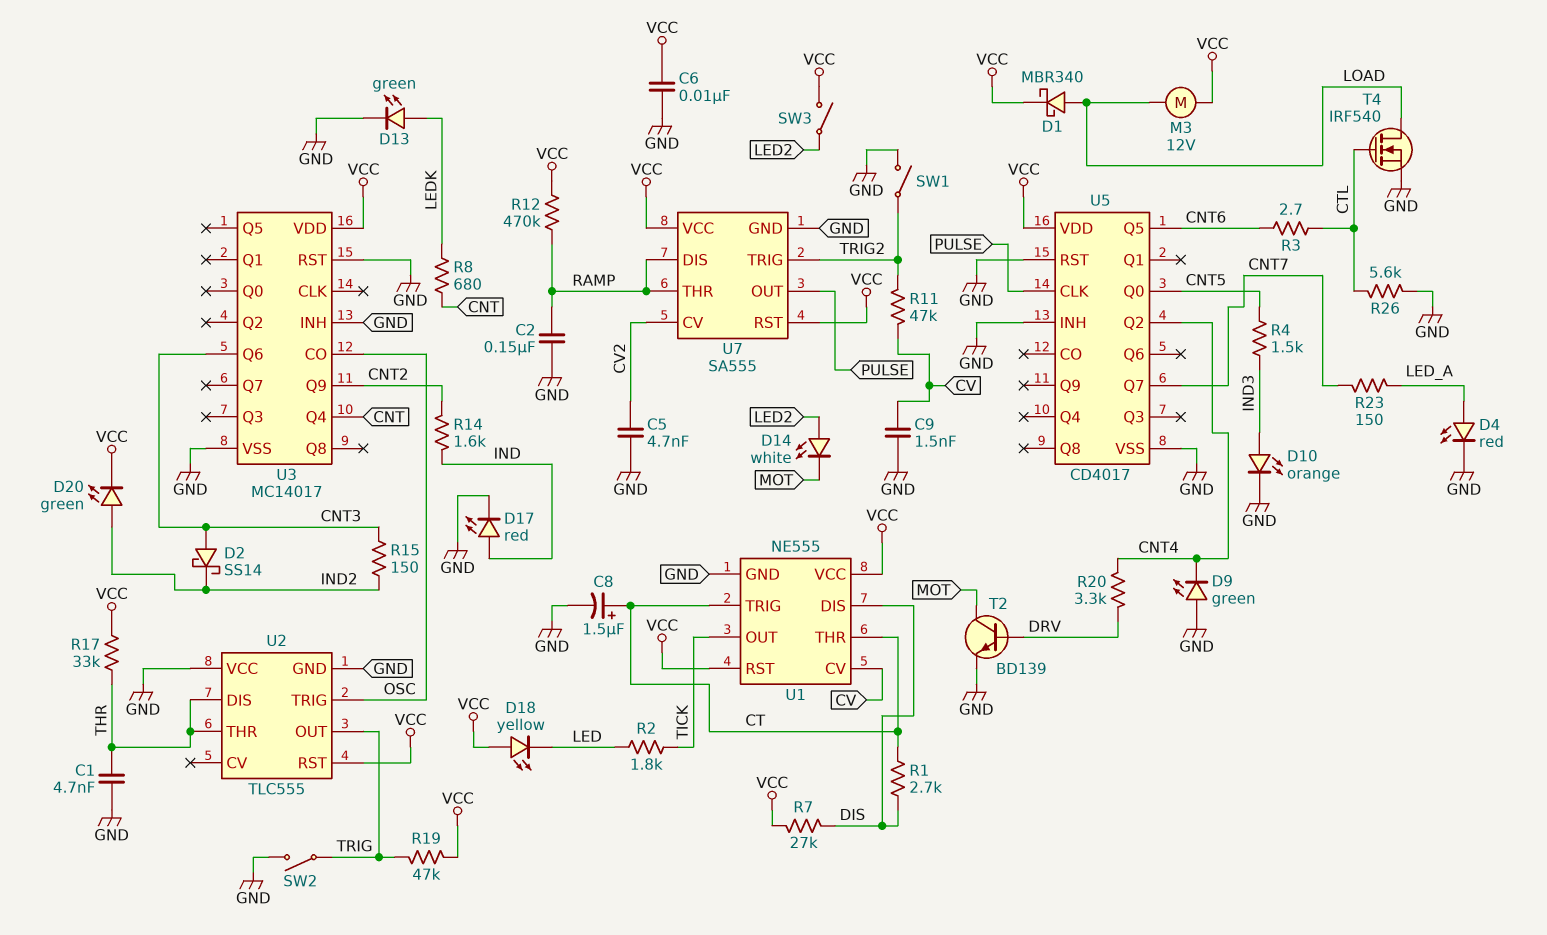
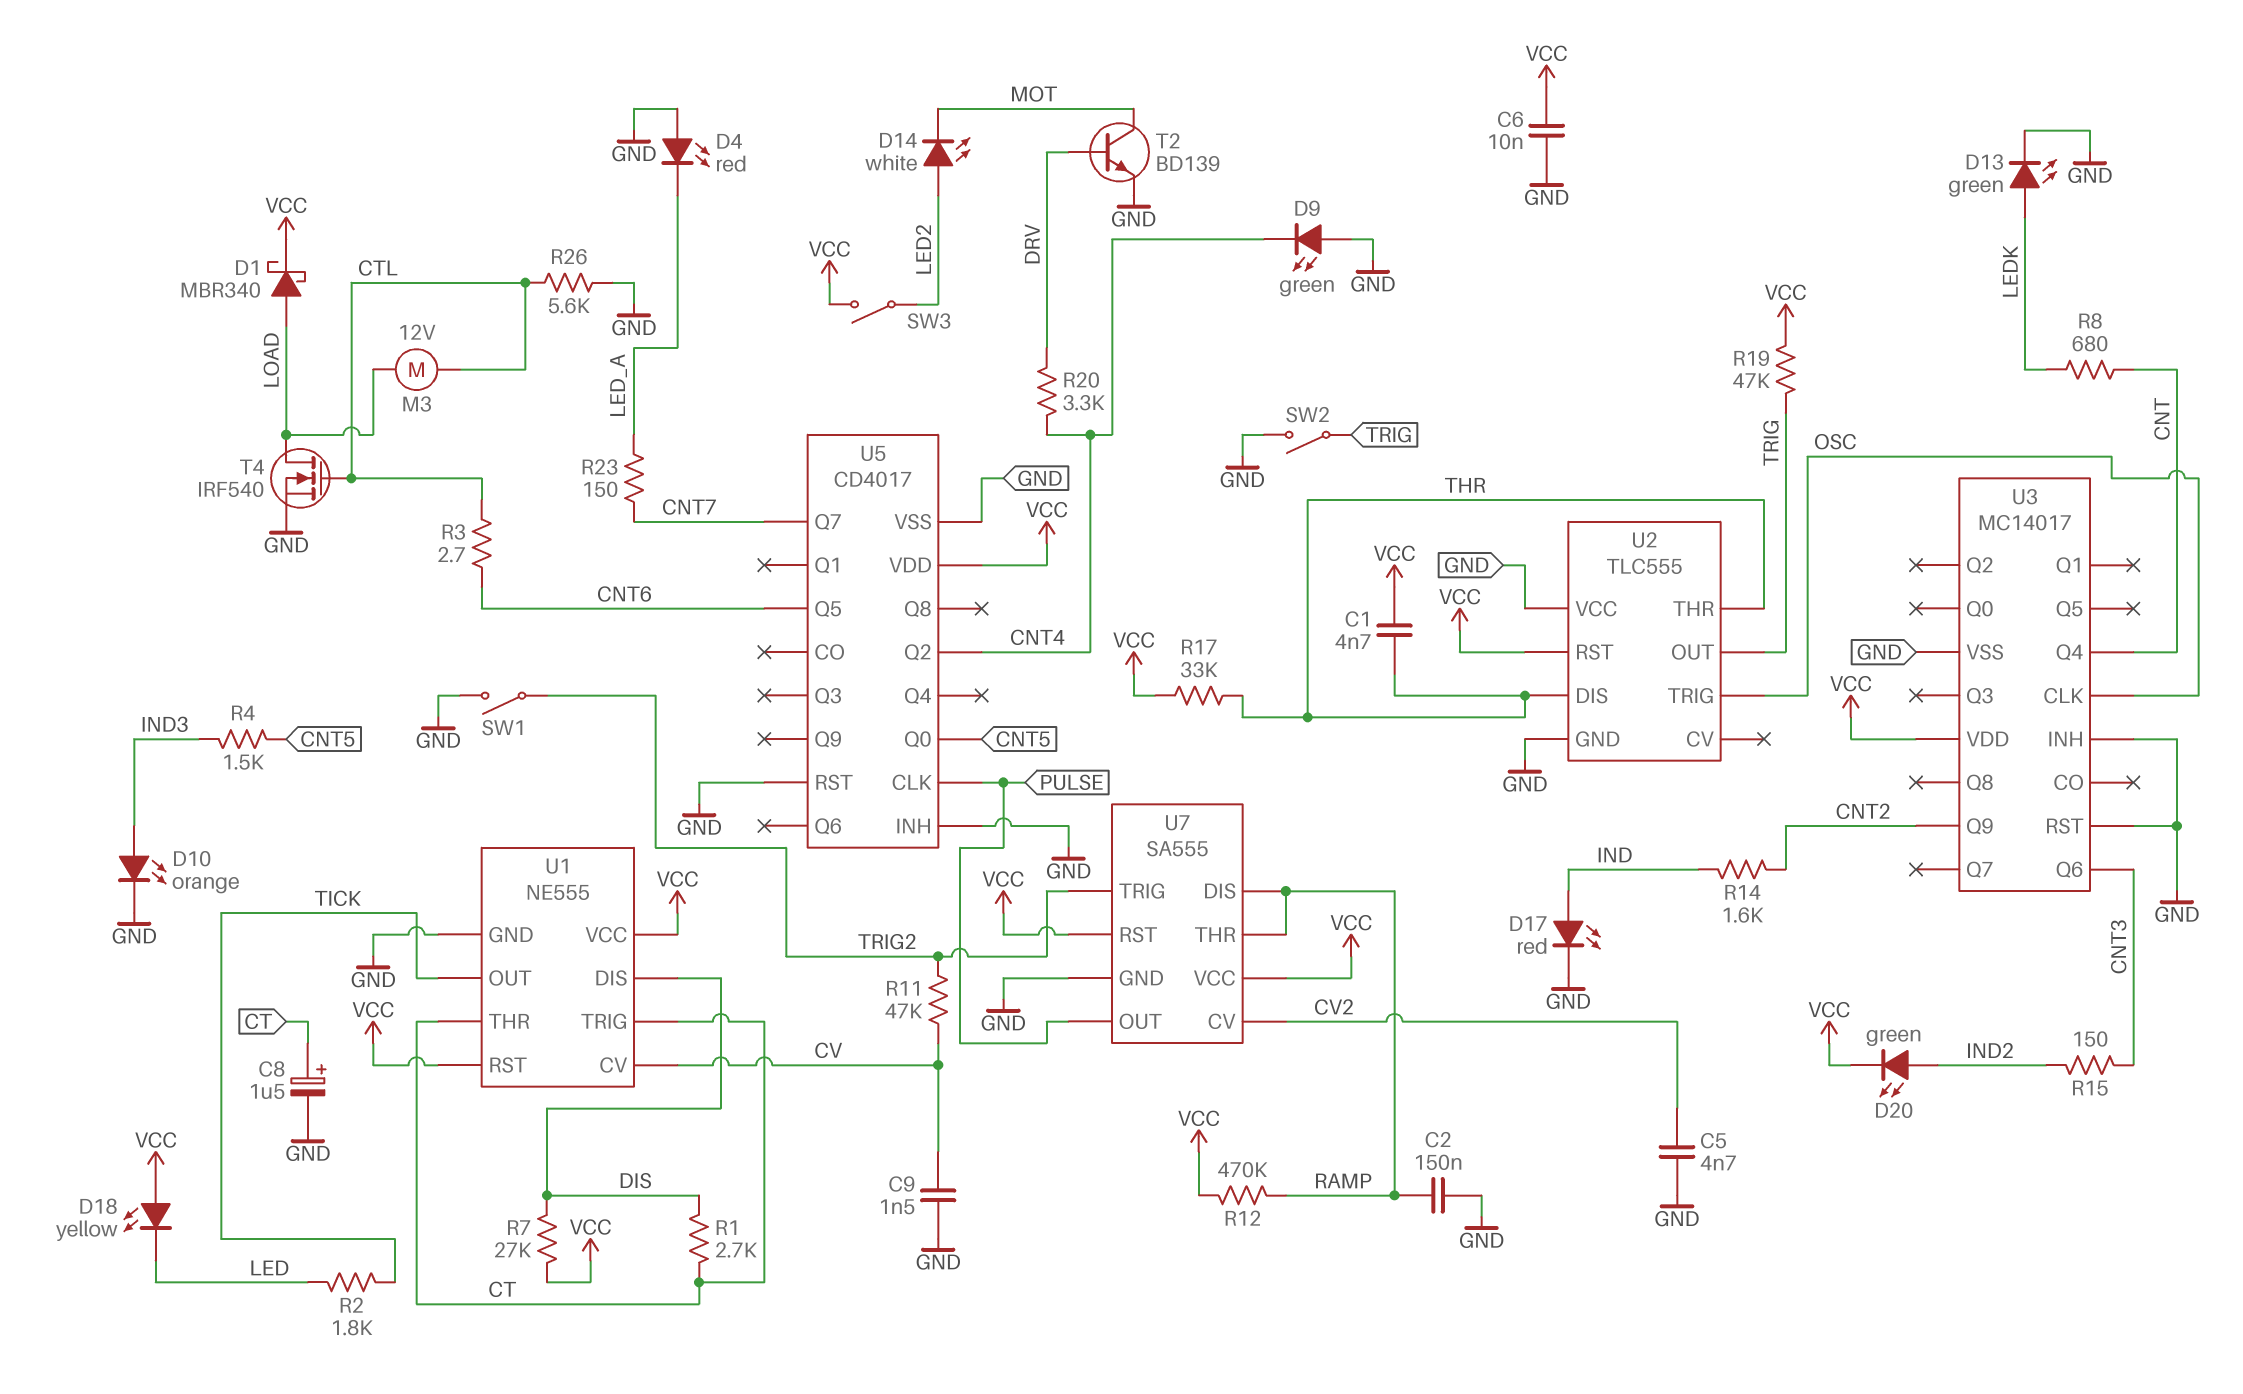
C1: 4.7nF (GND, THR) -> 4.7nF (THR, VCC)
D2: schottky SS14 (A CNT3, K IND2) -> none
D4: LED red (A LED_A, K GND) -> LED red (A GND, K LED_A)
M3: motor 12V (LOAD, VCC) -> motor 12V (CTL, LOAD)
U3 pin CLK: none -> OSC
U3 pin CO: OSC -> none

